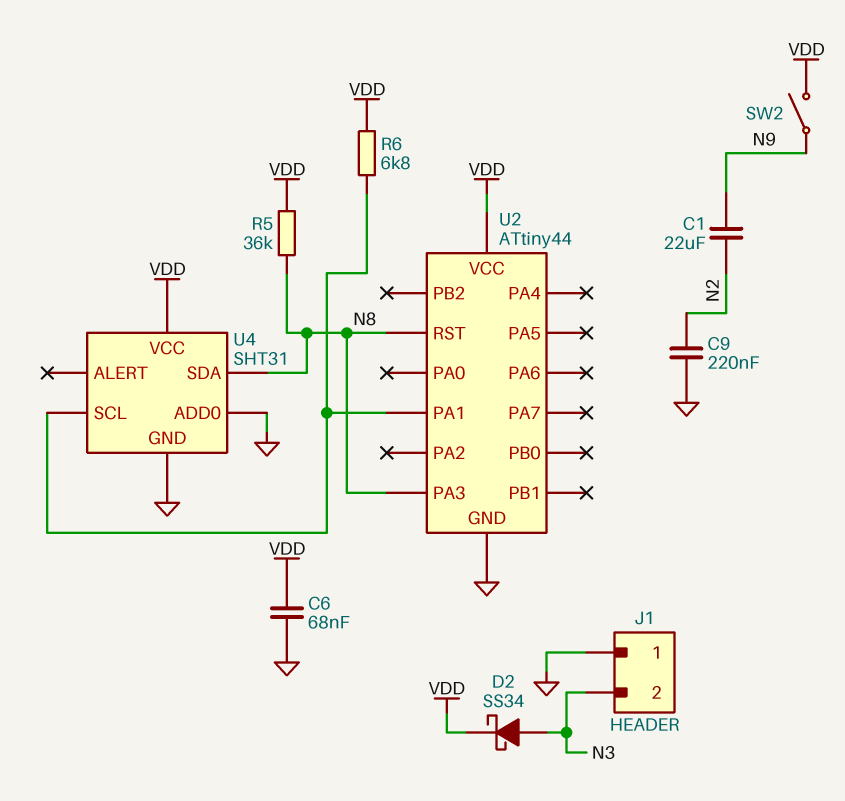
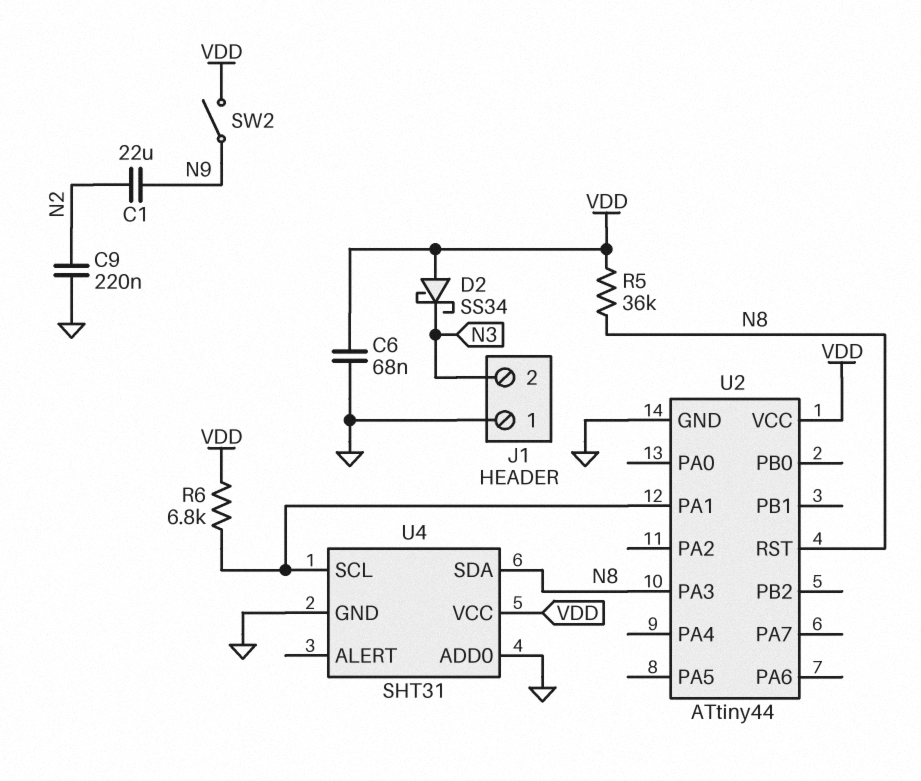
D2: schottky SS34 (A N3, K VDD) -> schottky SS34 (A VDD, K N3)

